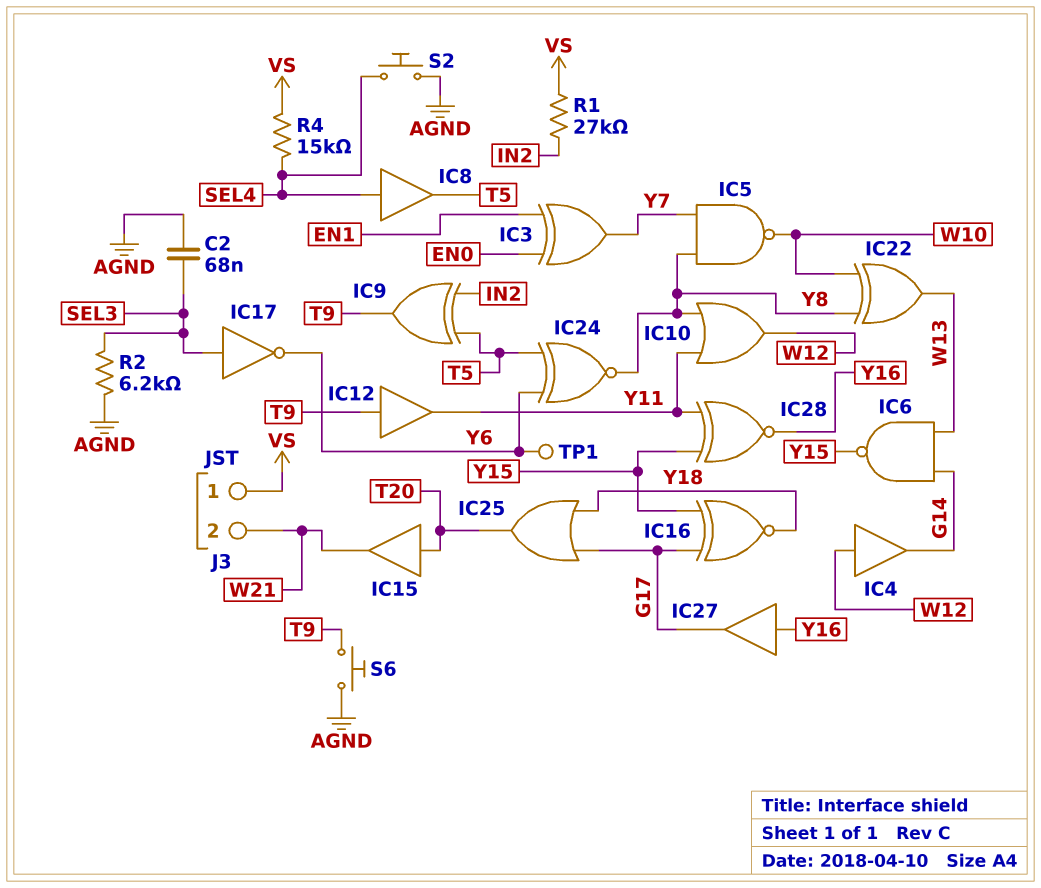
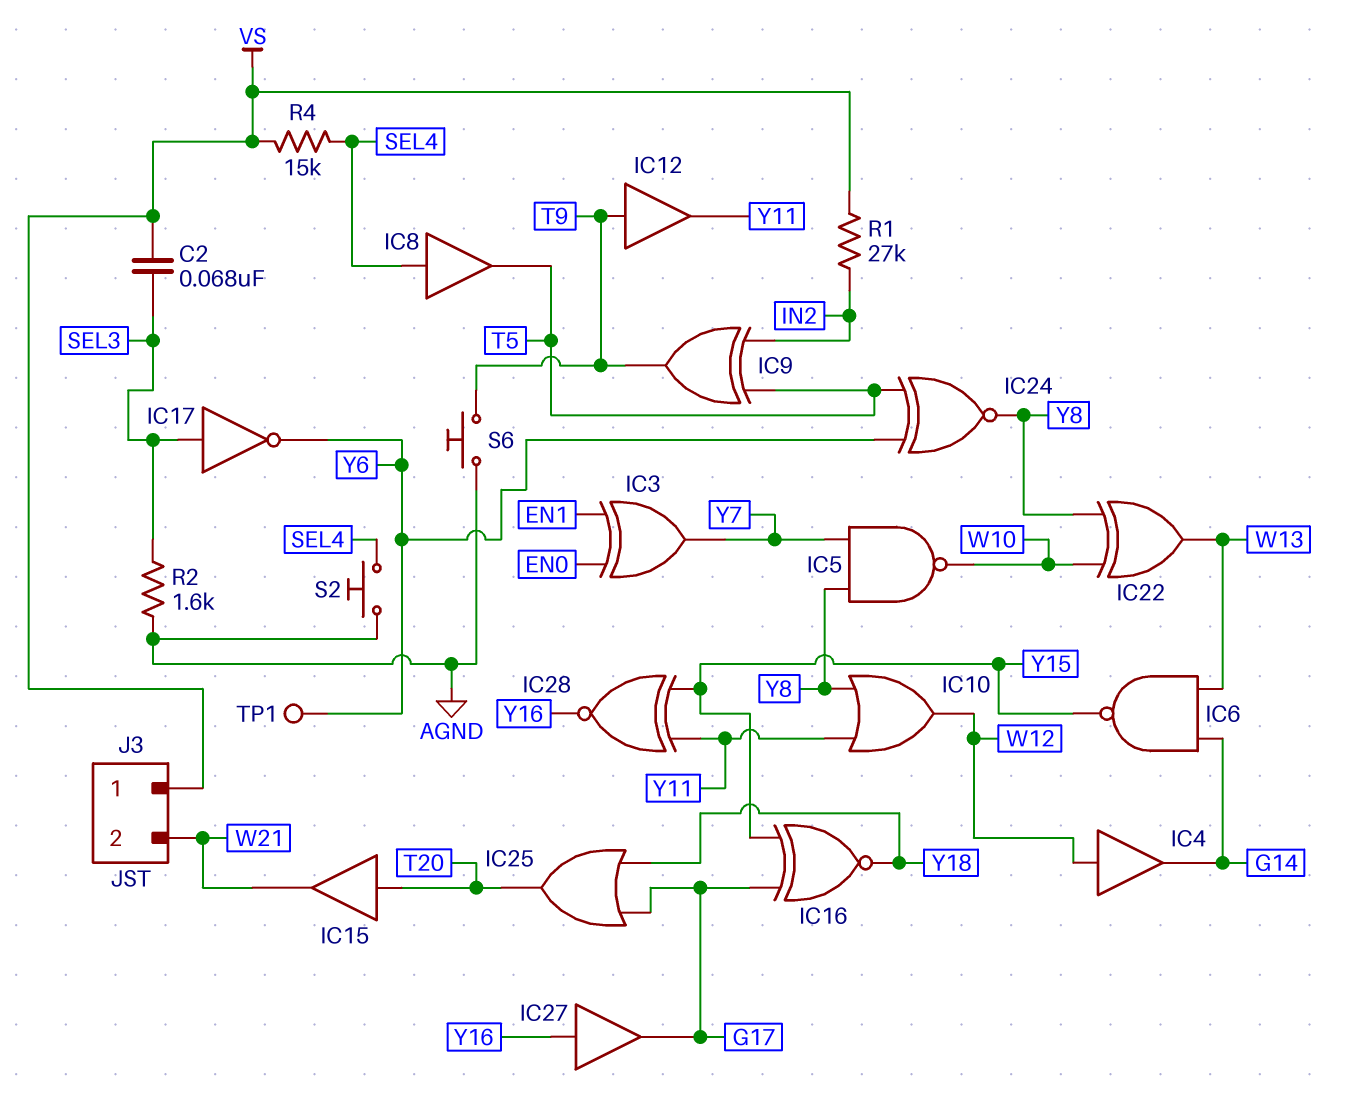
C2: 68nF (AGND, SEL3) -> 68nF (SEL3, VS)
R2: 6.2k (AGND, SEL3) -> 1.6k (AGND, SEL3)

